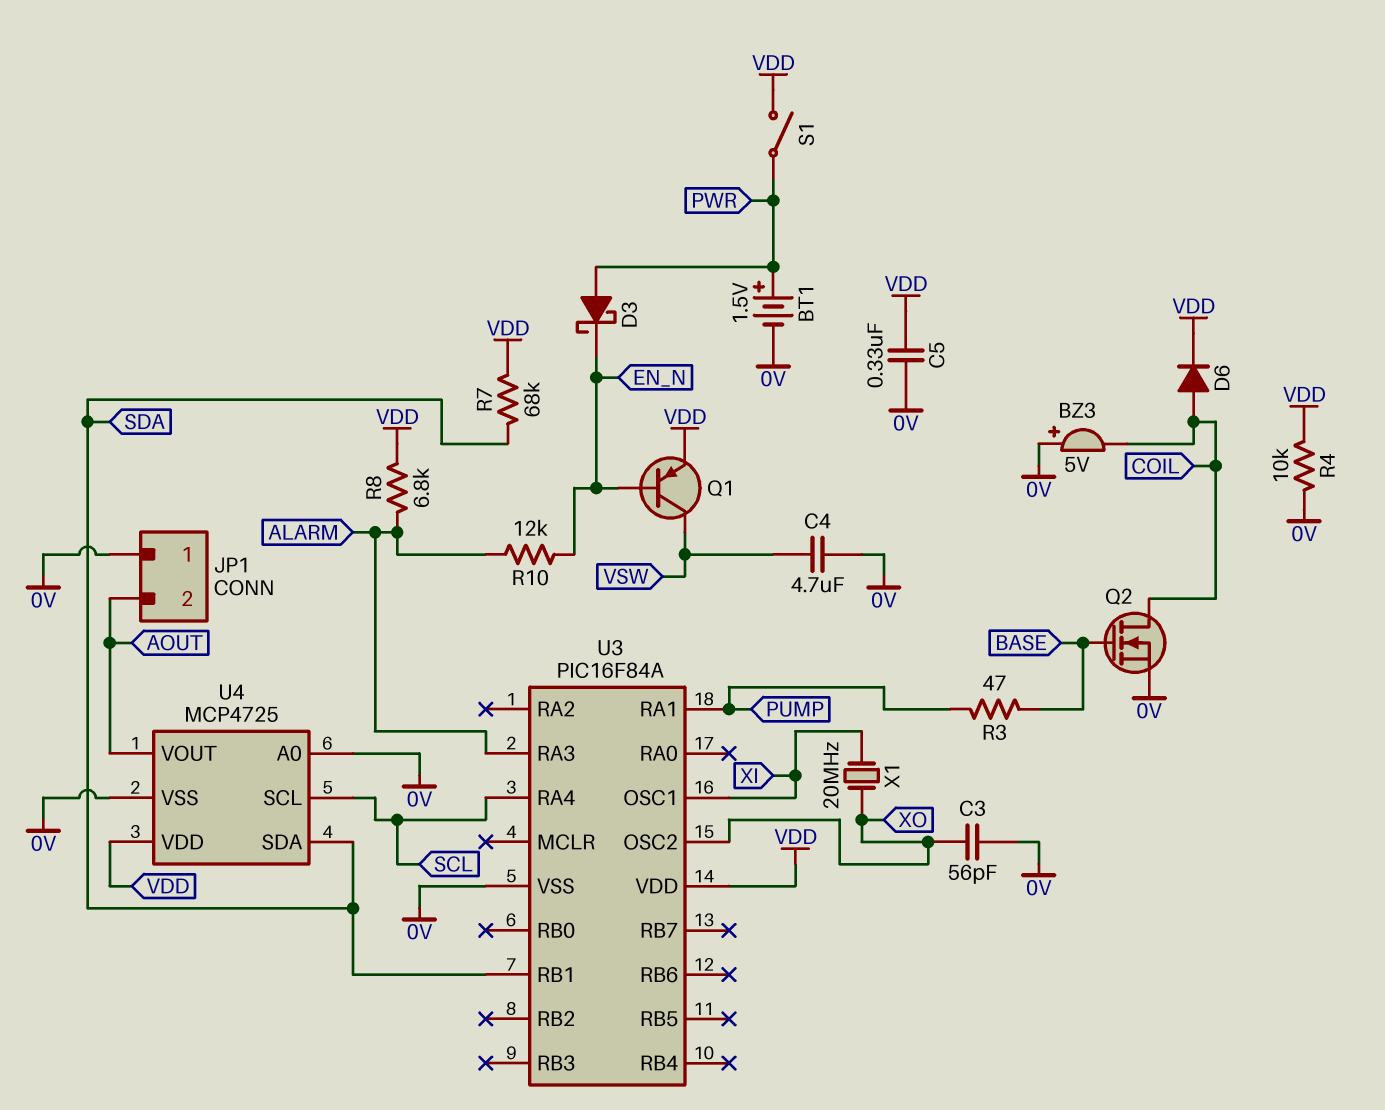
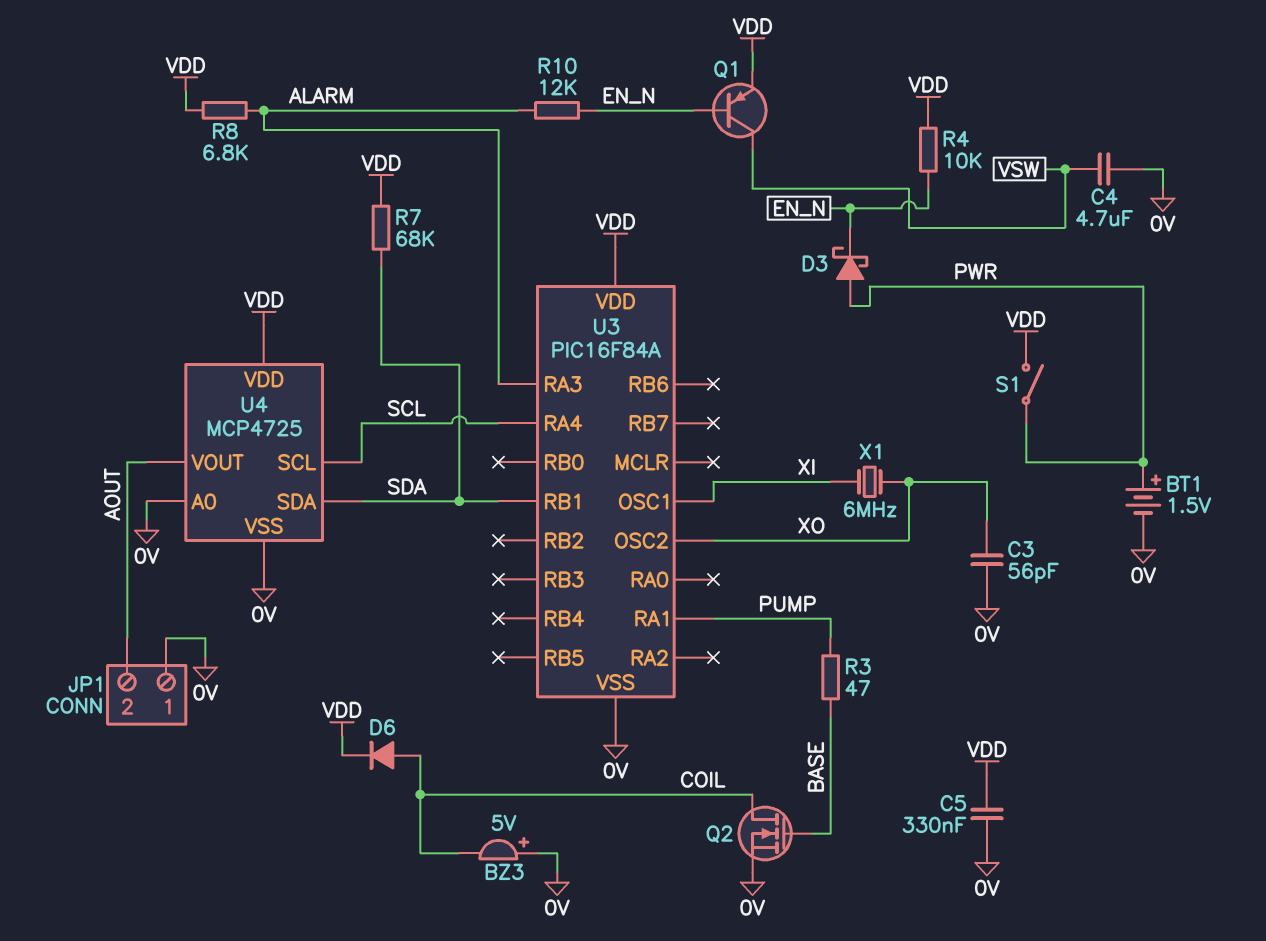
R4: 10k (0V, VDD) -> 10k (EN_N, VDD)
X1: 20MHz (XI, XO) -> 6MHz (XI, XO)

